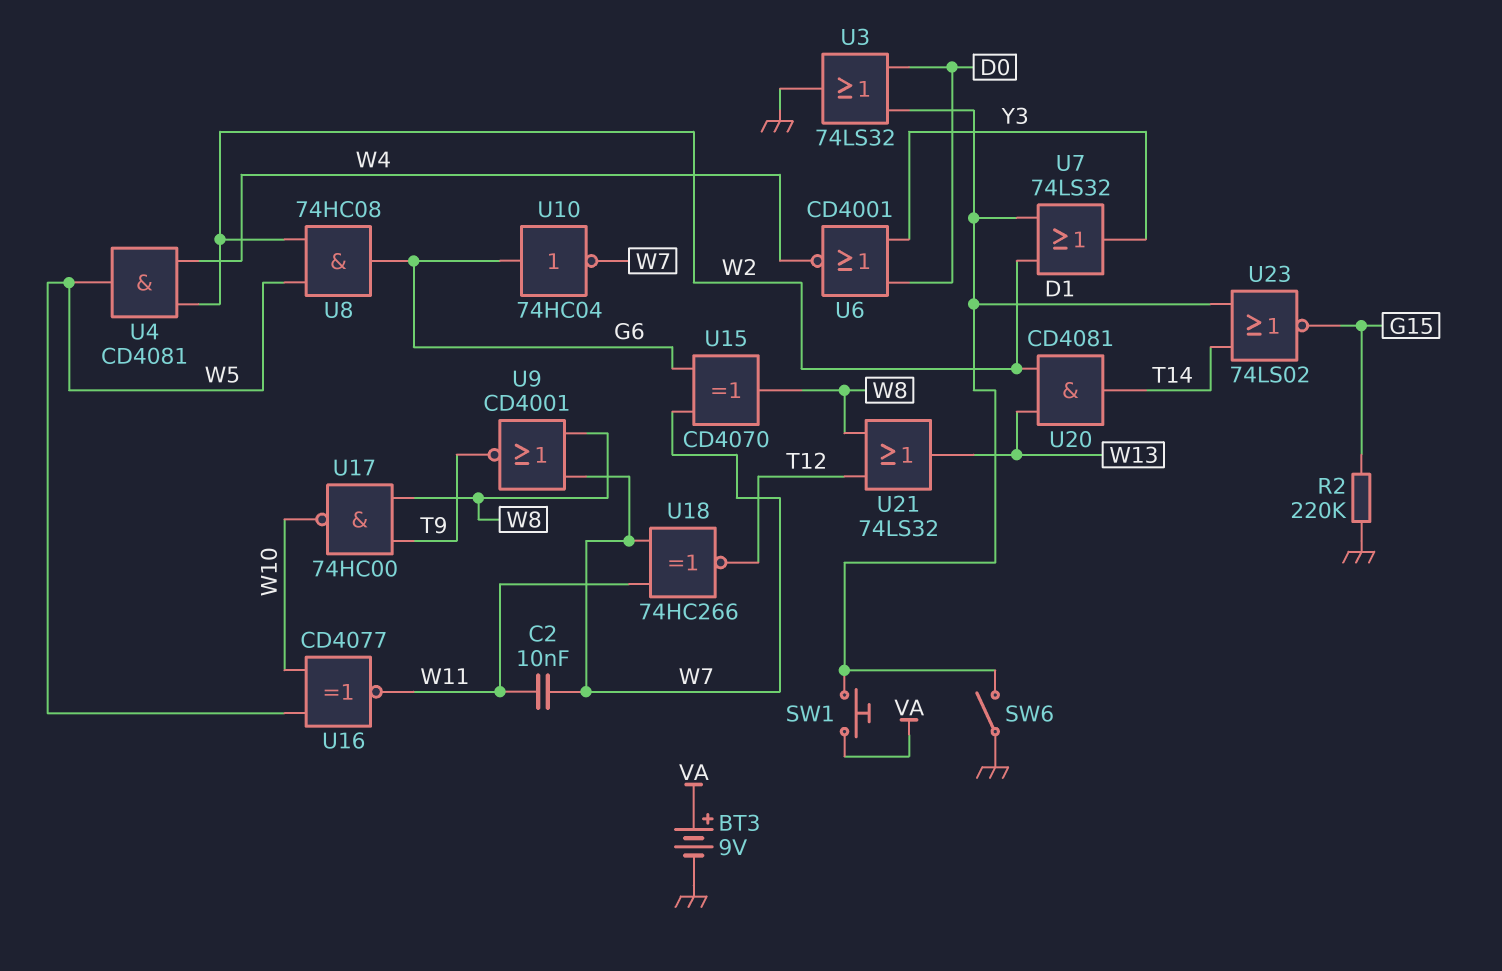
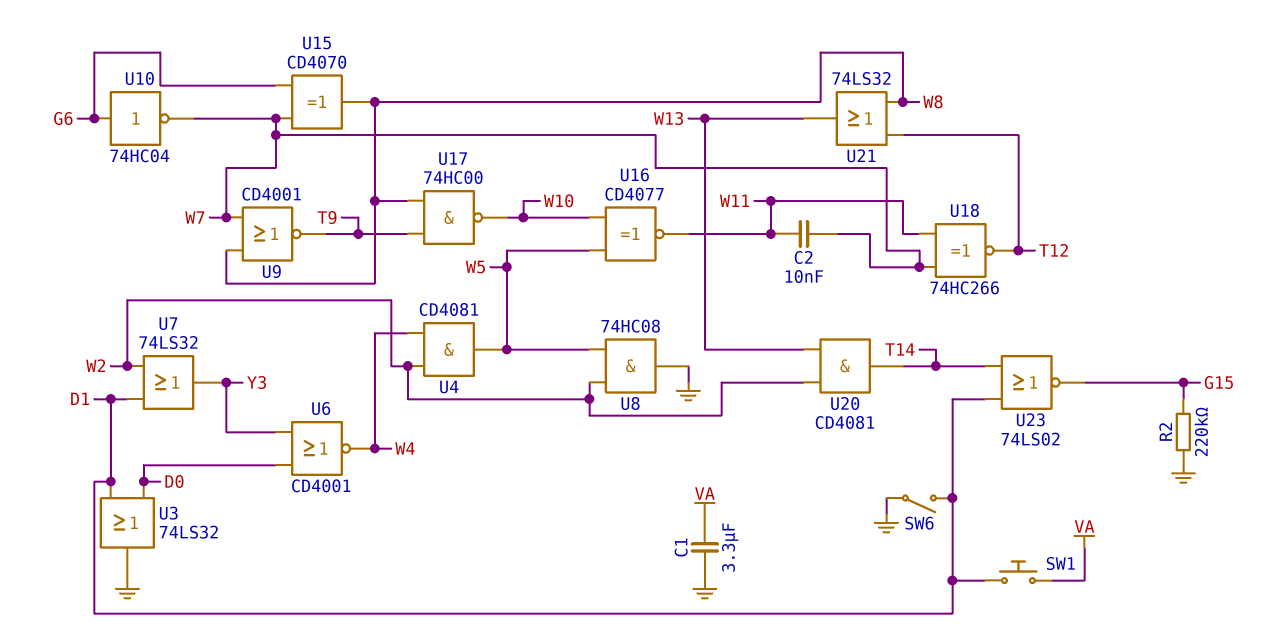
BT3: 9V (plus VA, minus GND) -> none
C1: none -> 3.3uF (GND, VA)
U8: AND 74HC08 (in W2, in W5, out G6) -> AND 74HC08 (in W2, in W5, out GND)

